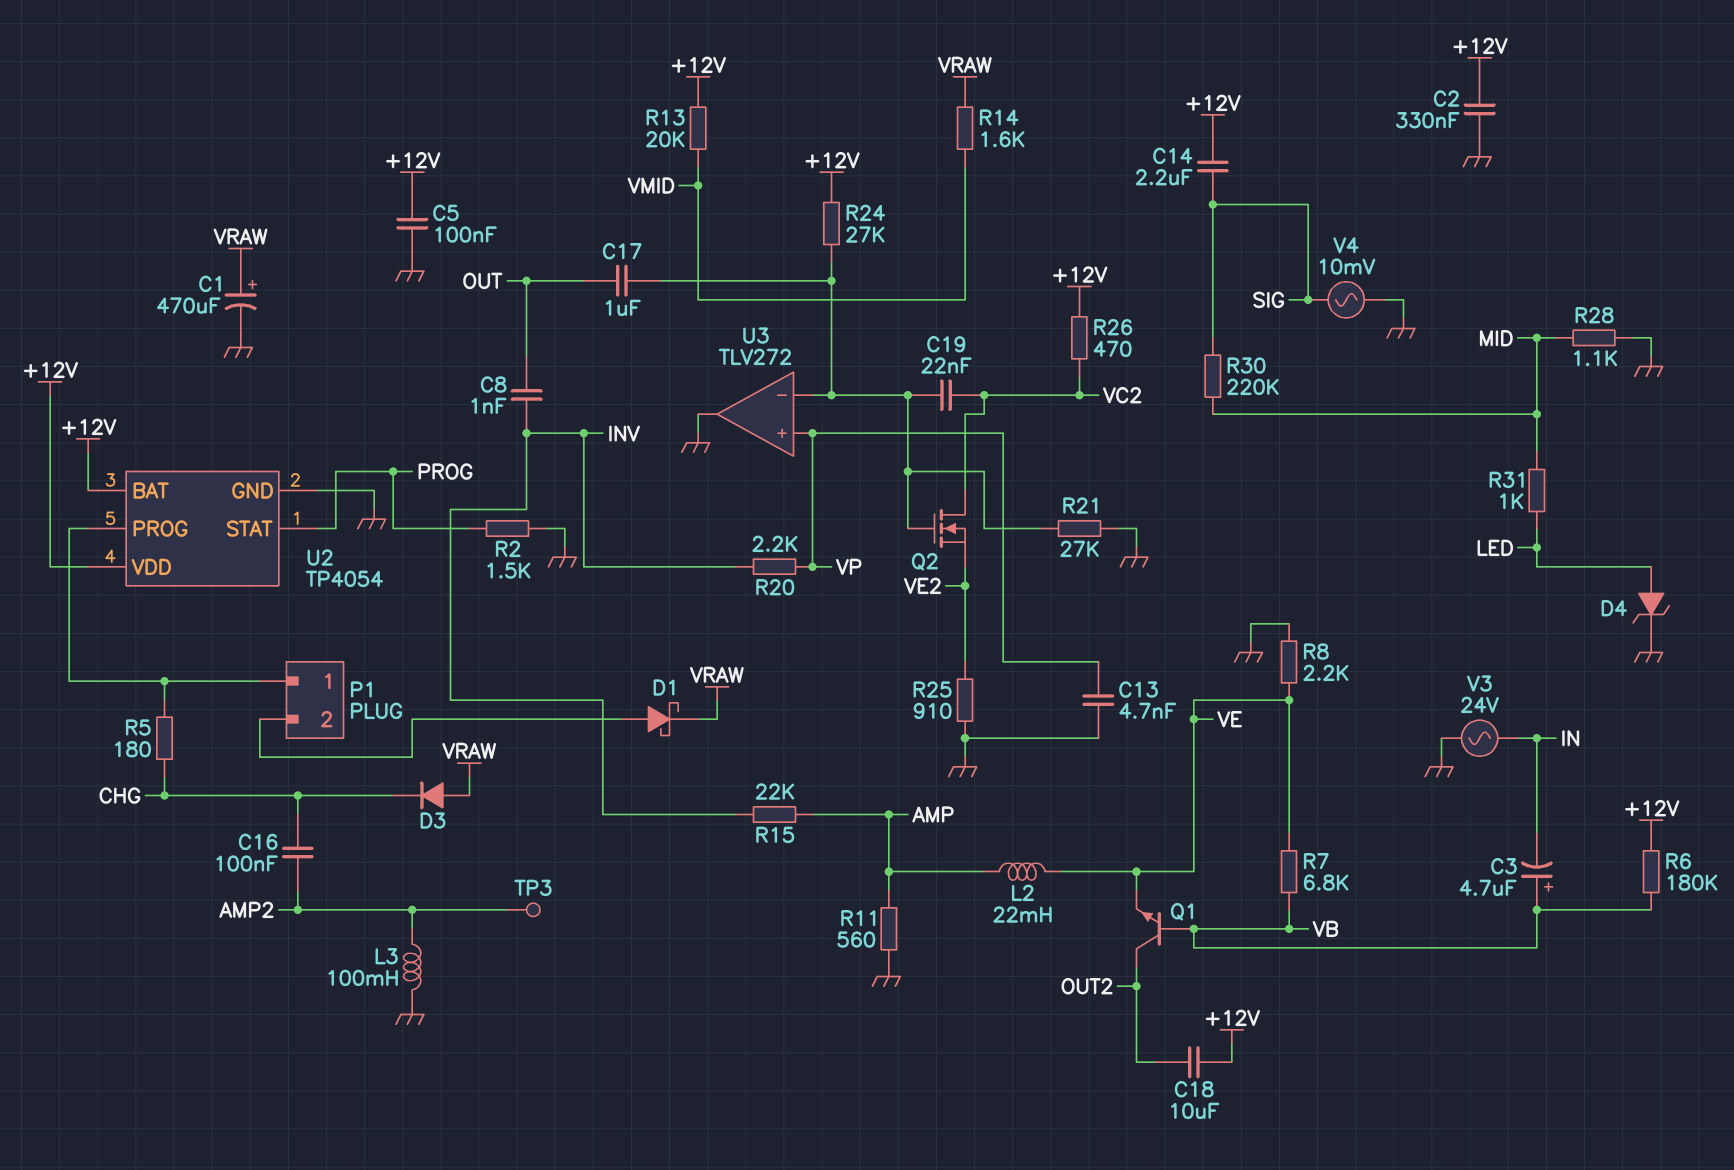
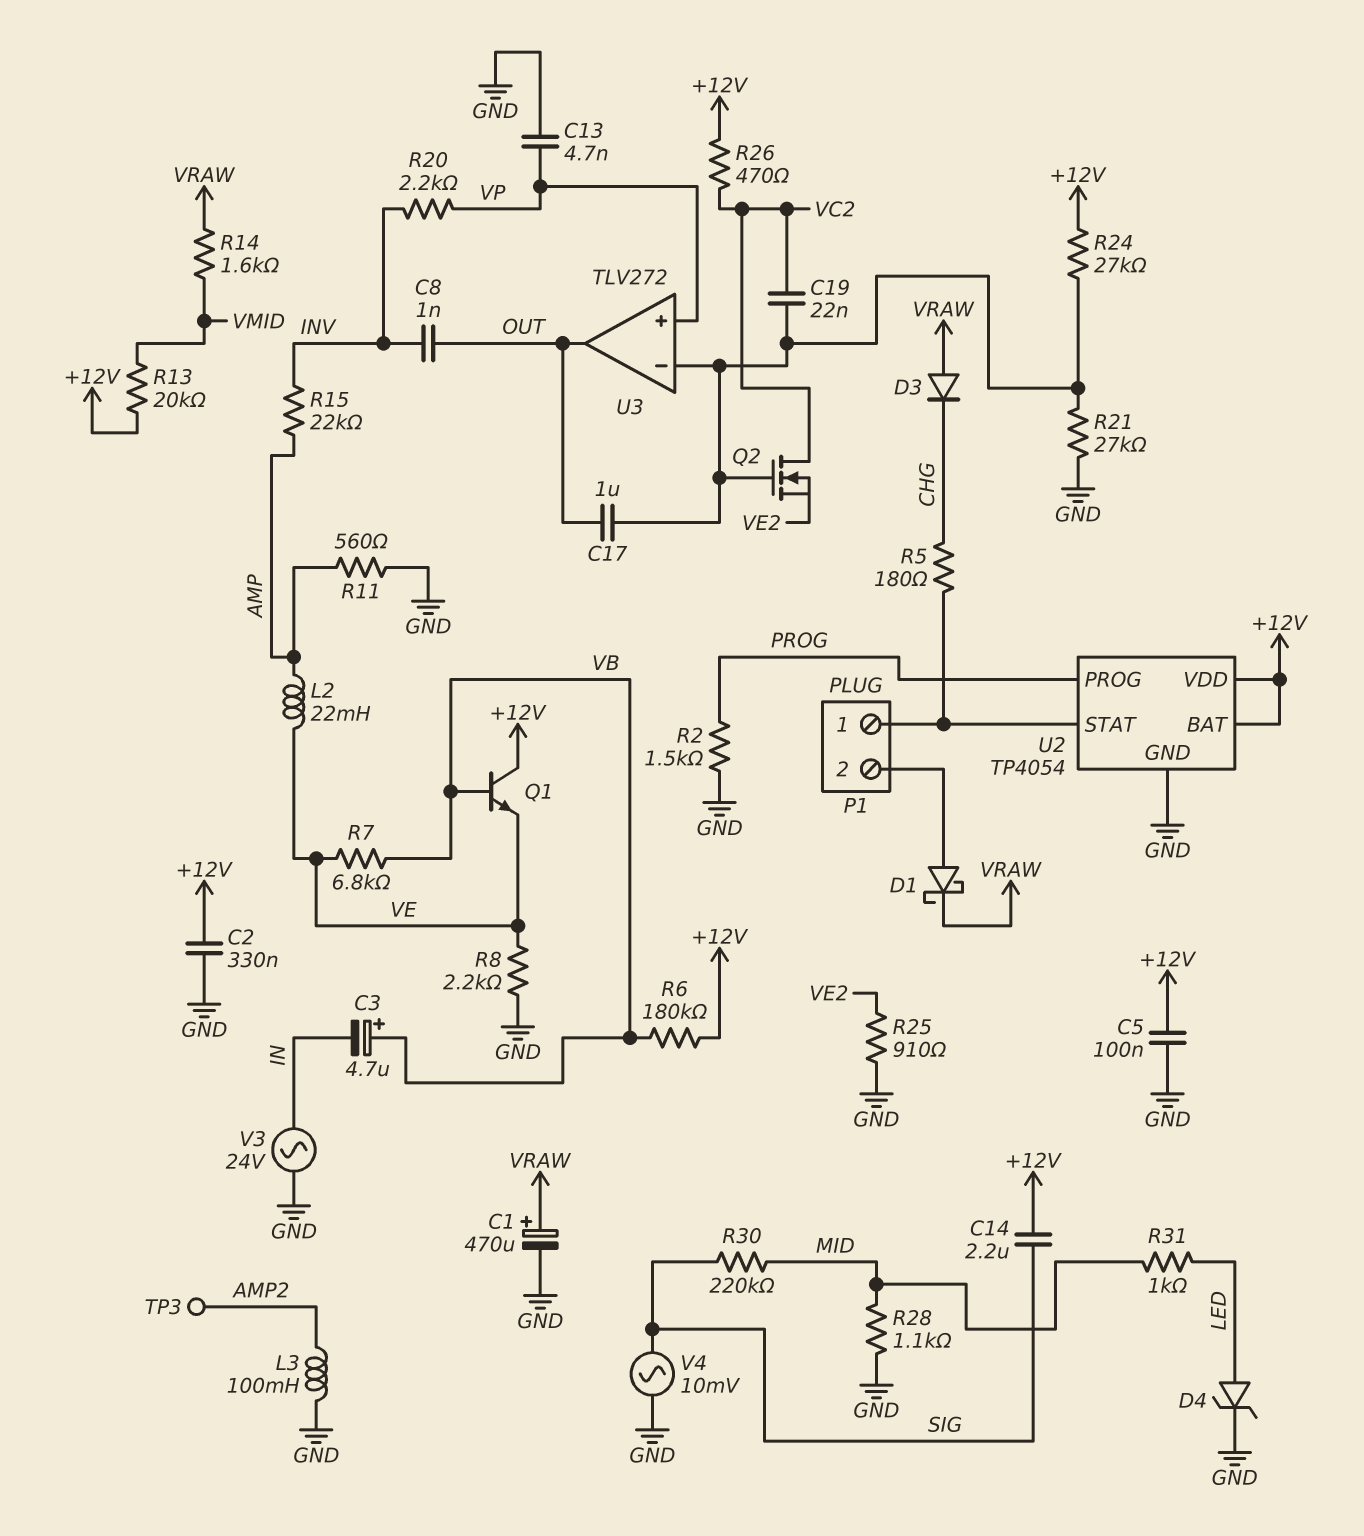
C16: 100nF (AMP2, CHG) -> none
C18: 10uF (+12V, OUT2) -> none
Q1: NPN (B VB, C OUT2, E VE) -> NPN (B VB, C +12V, E VE)
U2 pin PROG: P1/1 -> PROG
U2 pin STAT: PROG -> P1/1
U3 pin out: GND -> OUT

